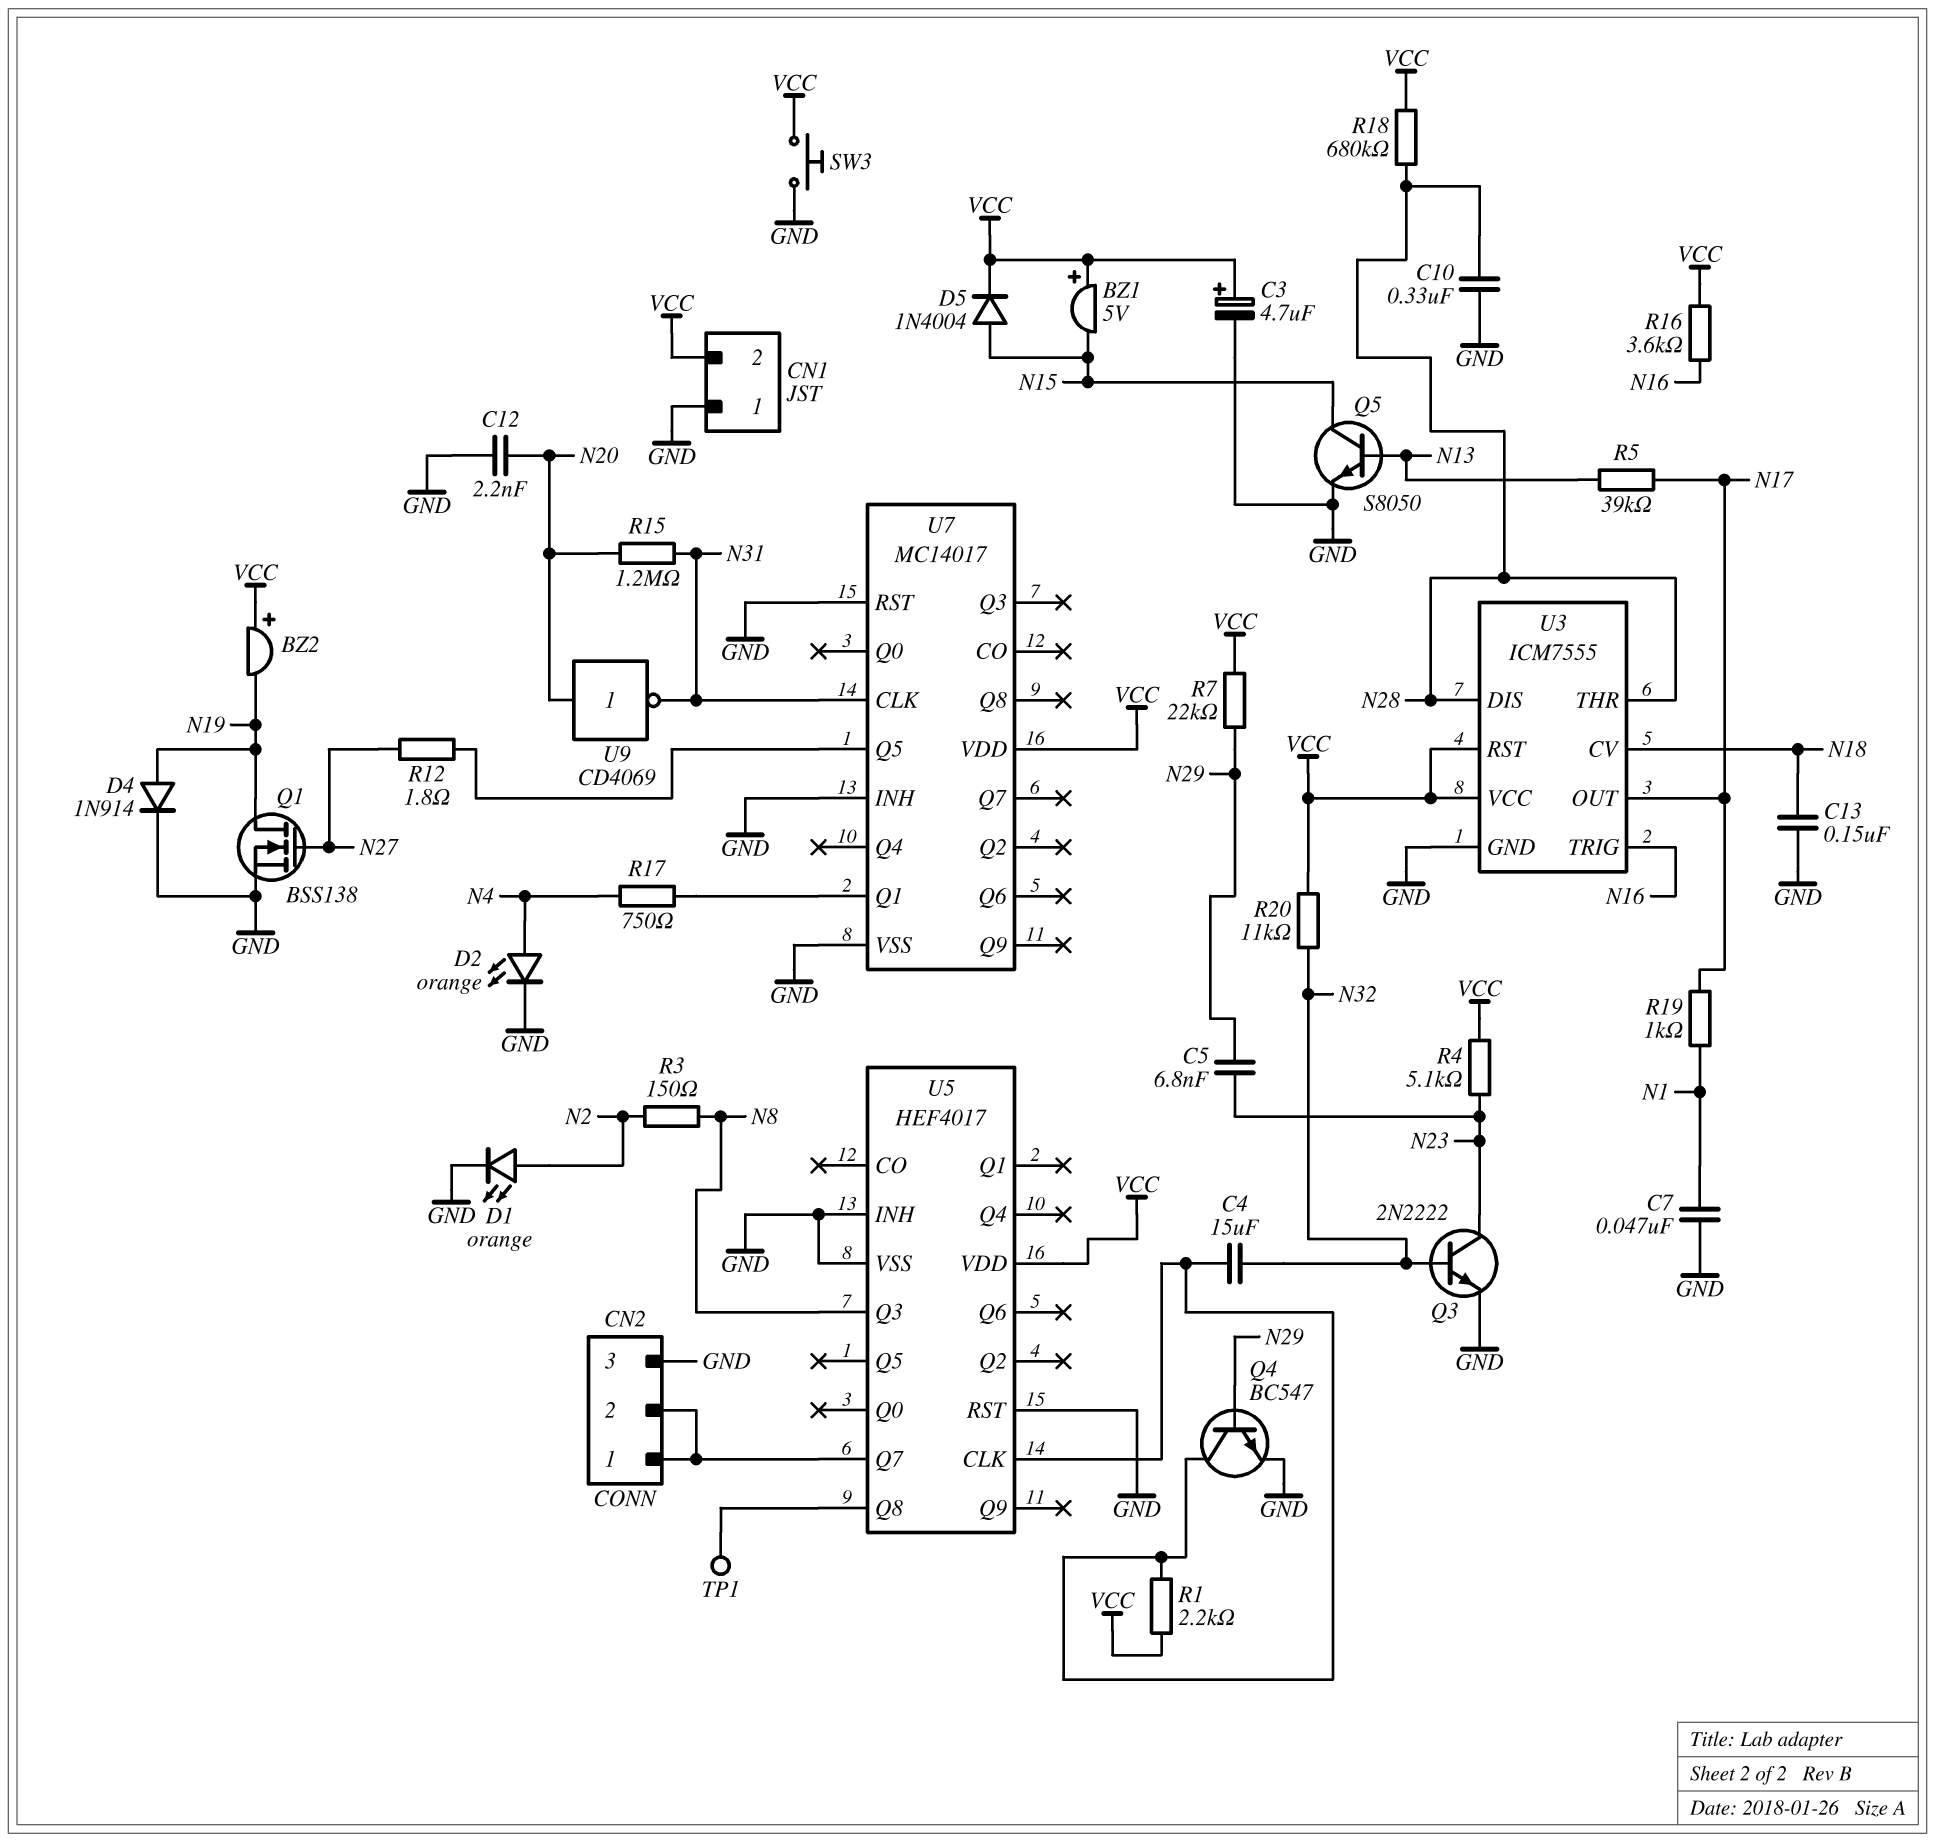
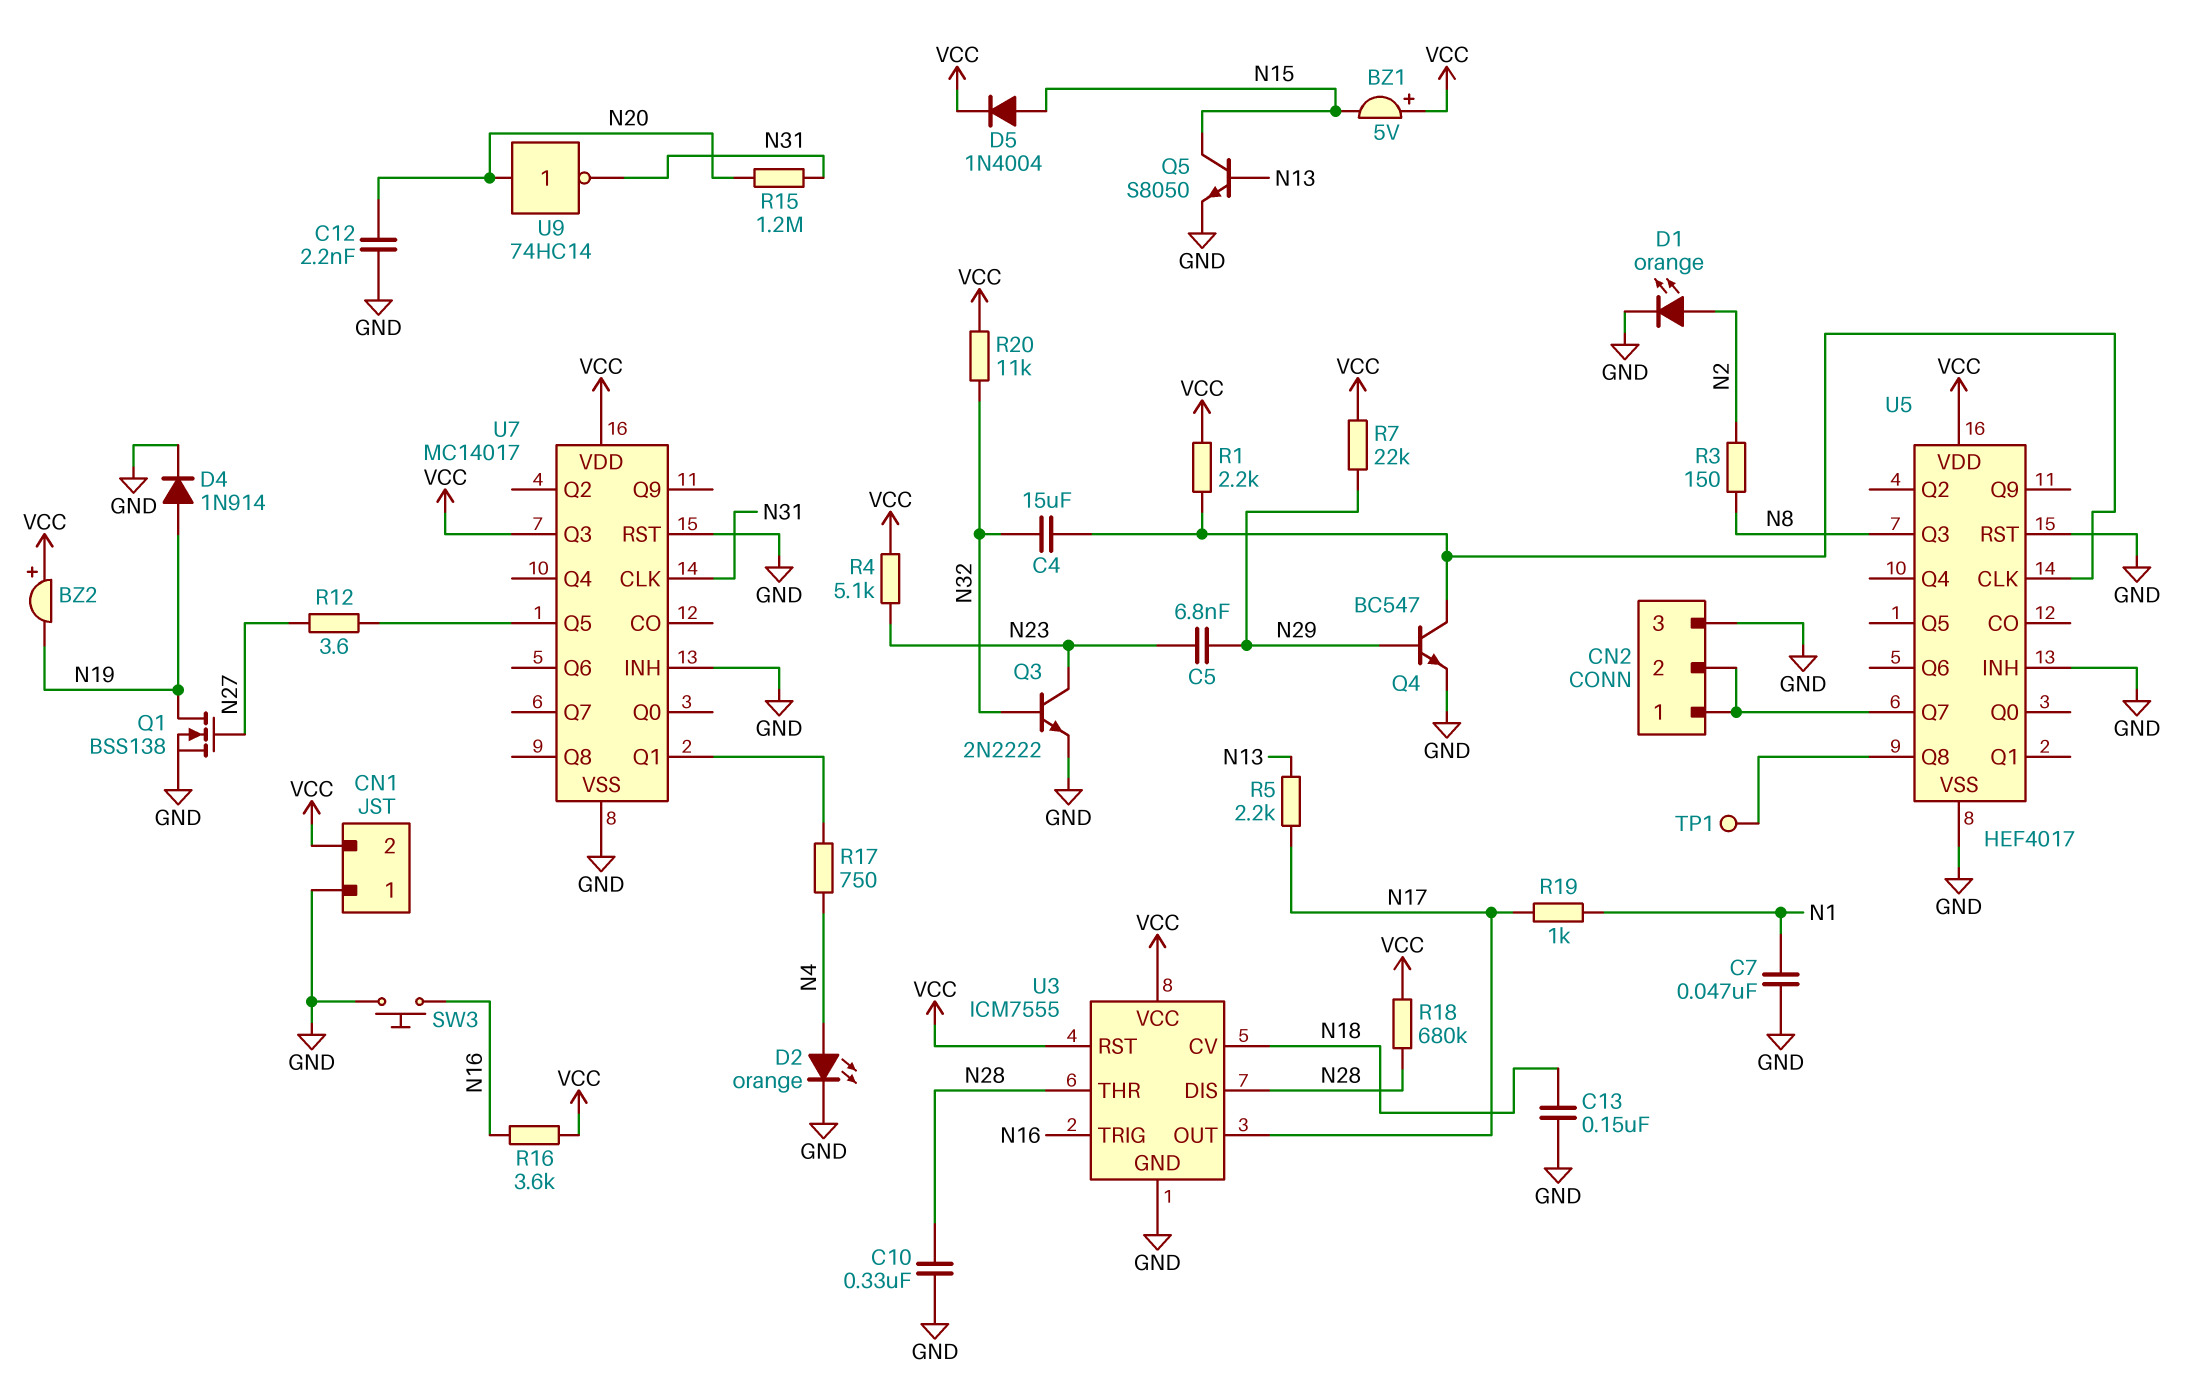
C3: 4.7uF (plus VCC, minus GND) -> none
R5: 39k (N13, N17) -> 2.2k (N13, N17)
R12: 1.8 (N27, U7/Q5) -> 3.6 (N27, U7/Q5)
SW3: button (GND, VCC) -> button (GND, N16)
U7 pin Q3: none -> VCC
U9: NOT CD4069 (in N20, out N31) -> NOT 74HC14 (in N20, out N31)

